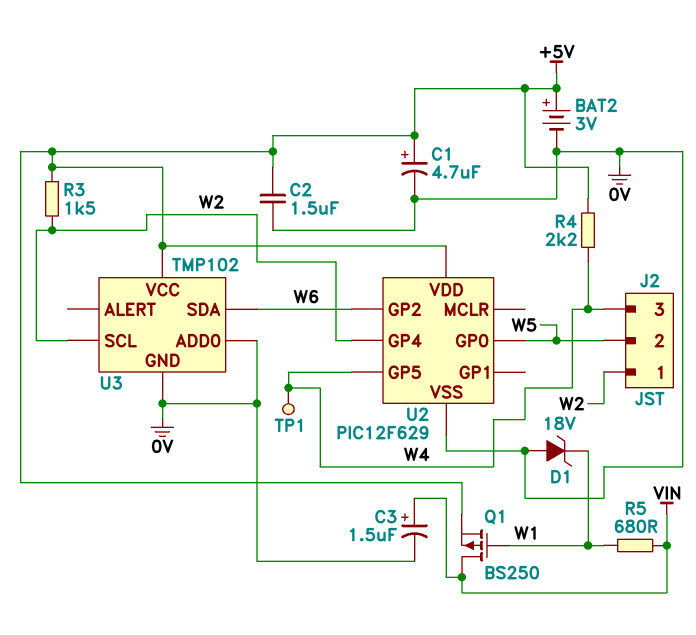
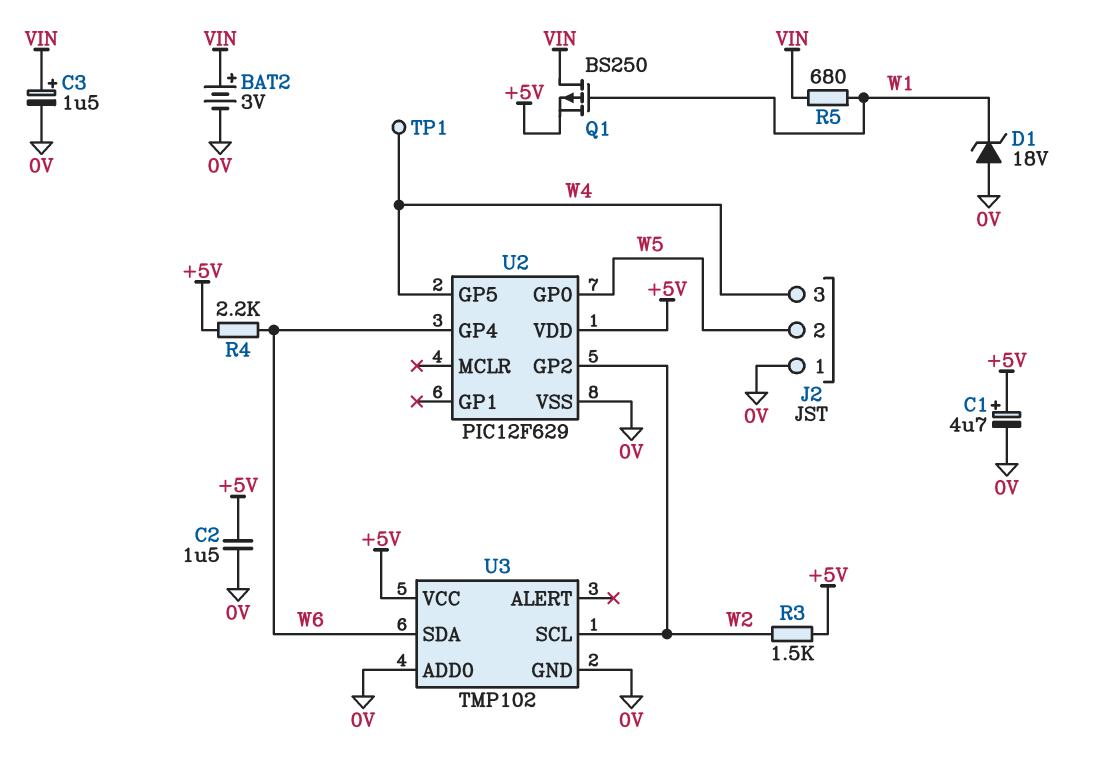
BAT2: 3V (plus +5V, minus 0V) -> 3V (plus VIN, minus 0V)
J2 pin 1: W2 -> 0V
R4: 2.2k (+5V, W4) -> 2.2k (+5V, W6)
U2 pin GP2: W6 -> W2
U2 pin GP4: W2 -> W6

